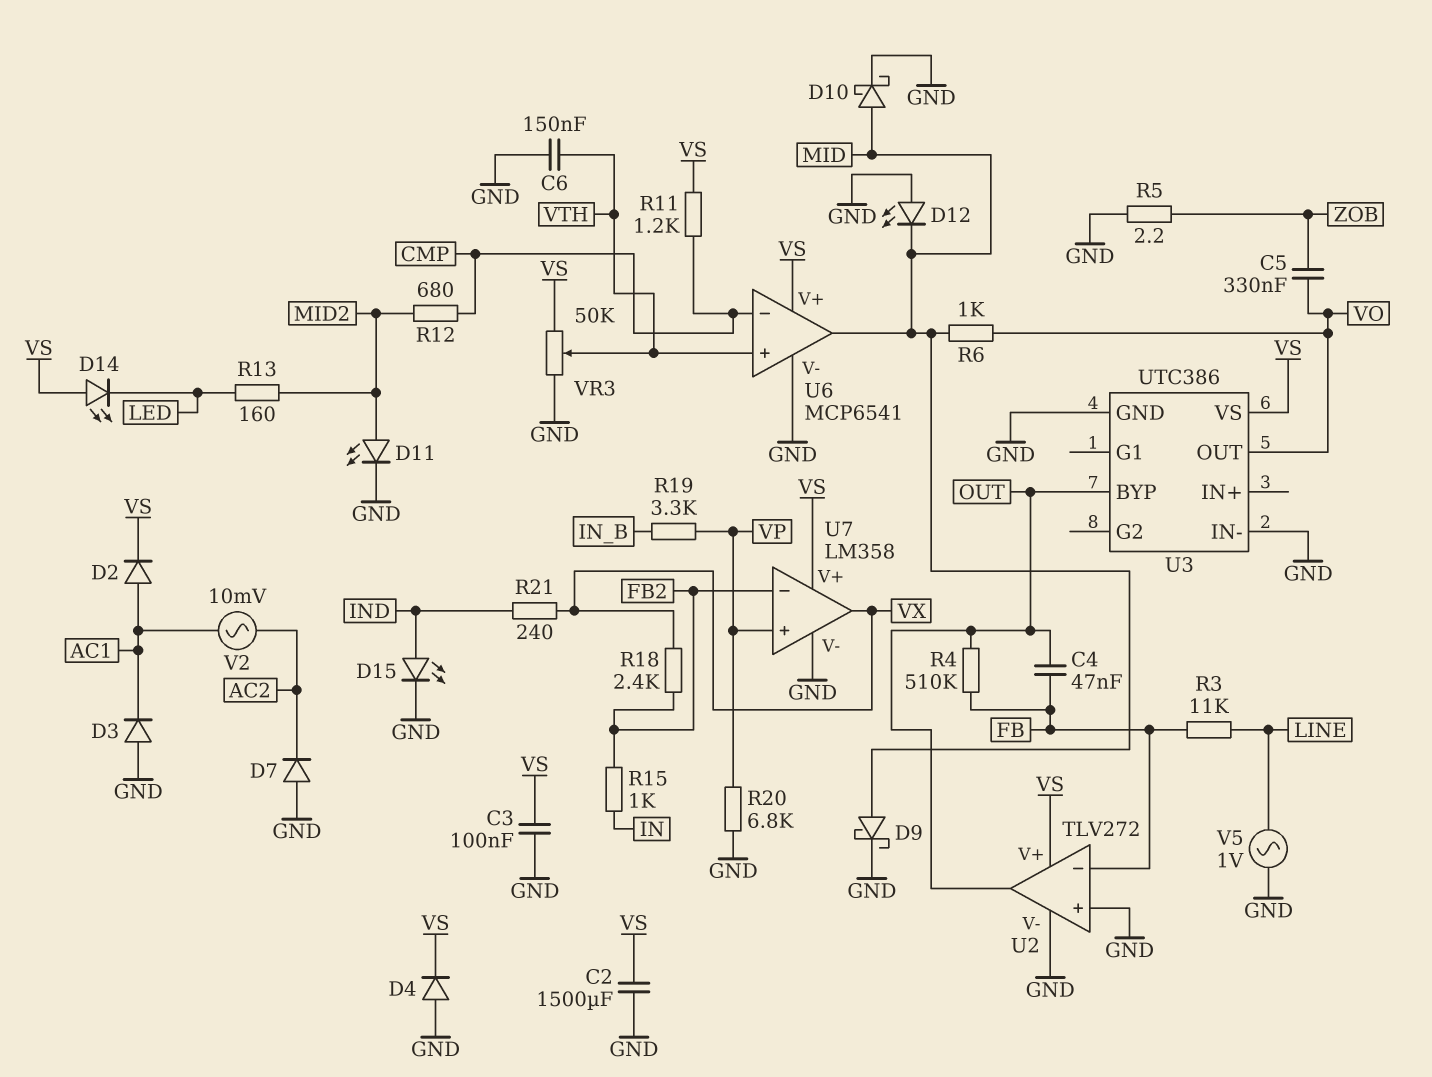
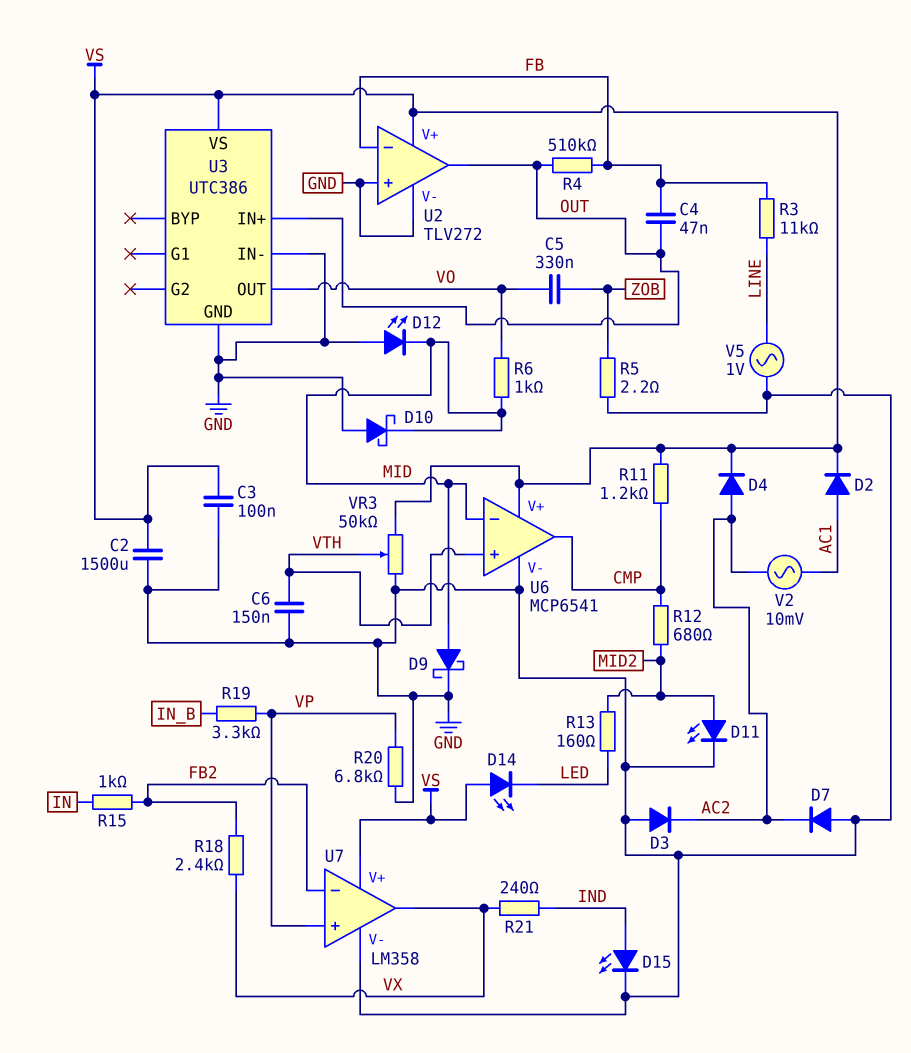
D3: diode (A GND, K AC1) -> diode (A GND, K AC2)
D4: diode (A GND, K VS) -> diode (A AC2, K VS)
D10: schottky (A MID, K GND) -> schottky (A GND, K MID)
U3 pin BYP: OUT -> none
U3 pin IN+: none -> OUT
U6 pin in-: CMP -> MID
U6 pin out: MID -> CMP

